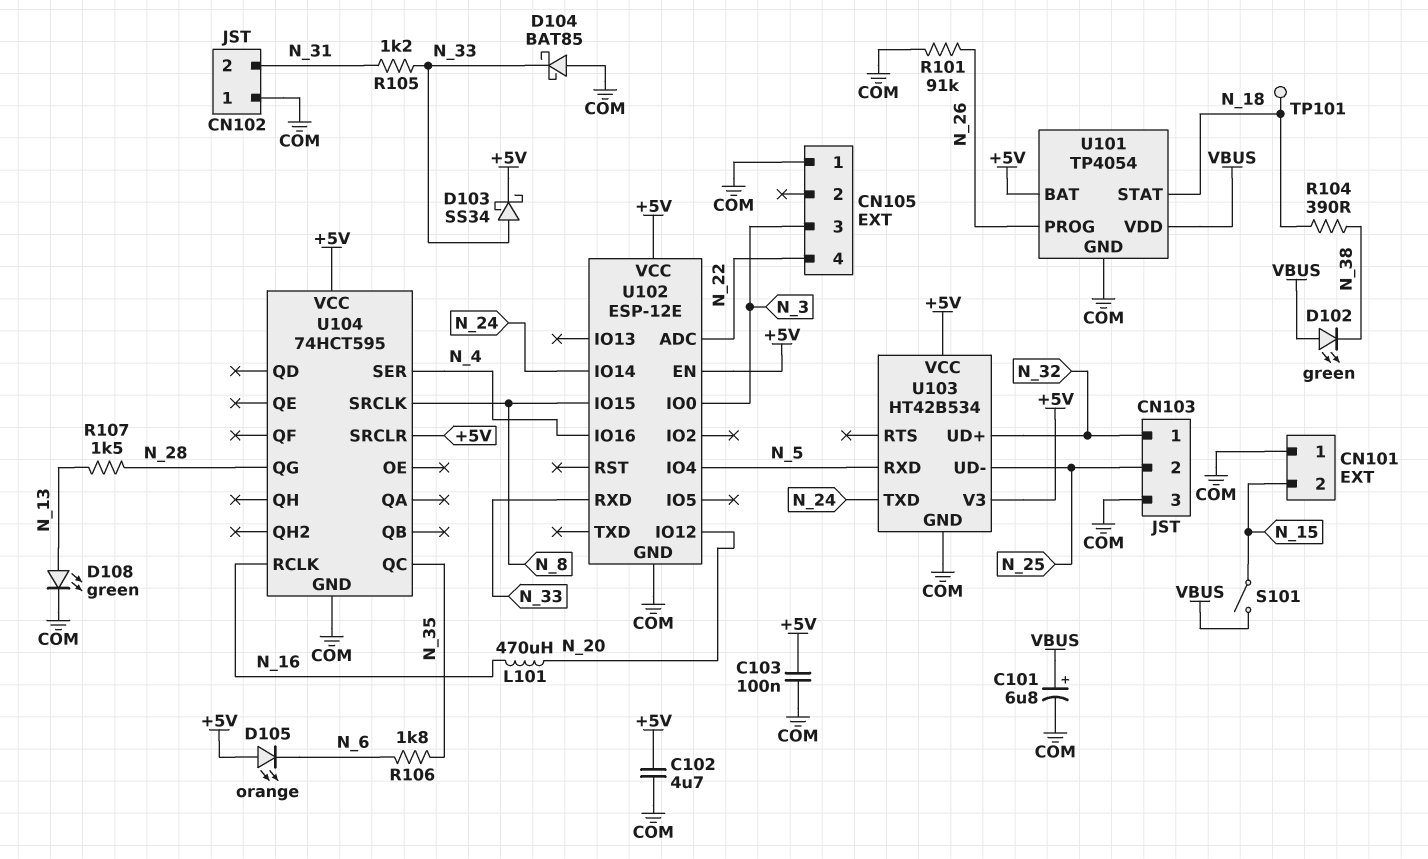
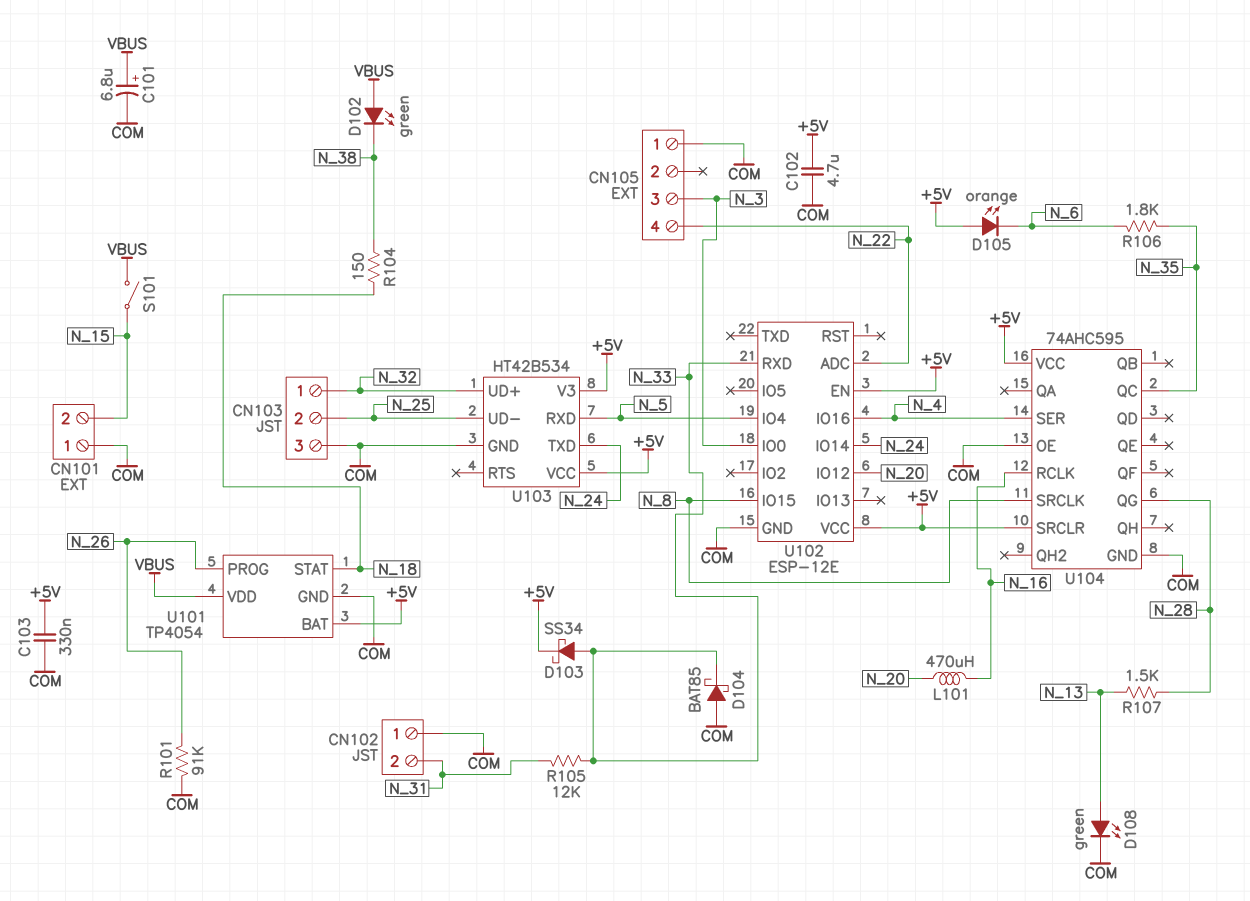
C103: 100nF (+5V, COM) -> 330nF (+5V, COM)
R104: 390 (N_18, N_38) -> 150 (N_18, N_38)
R105: 1.2k (N_31, N_33) -> 12k (N_31, N_33)
TP101: test point (N_18) -> none
U104: 74HCT595 -> 74AHC595
U104 pin OE: none -> COM

